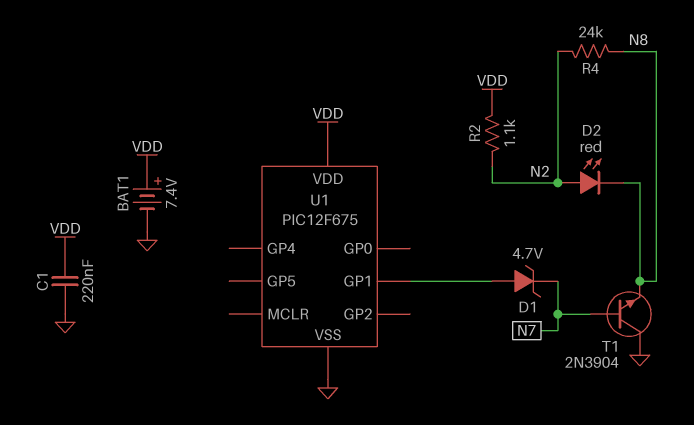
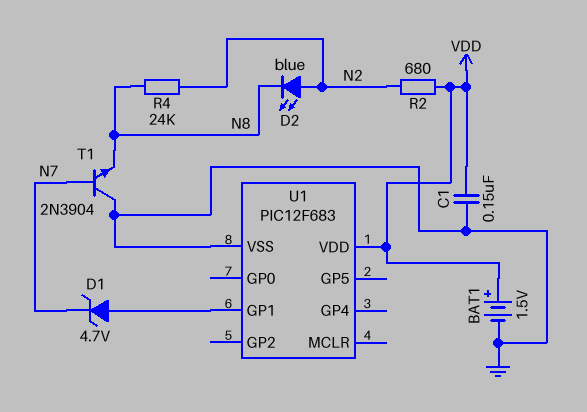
BAT1: 7.4V (plus VDD, minus GND) -> 1.5V (plus VDD, minus GND)
C1: 220nF (GND, VDD) -> 150nF (GND, VDD)
D2: LED red (A N2, K N8) -> LED blue (A N2, K N8)
R2: 1.1k (N2, VDD) -> 680 (N2, VDD)
U1: PIC12F675 -> PIC12F683

